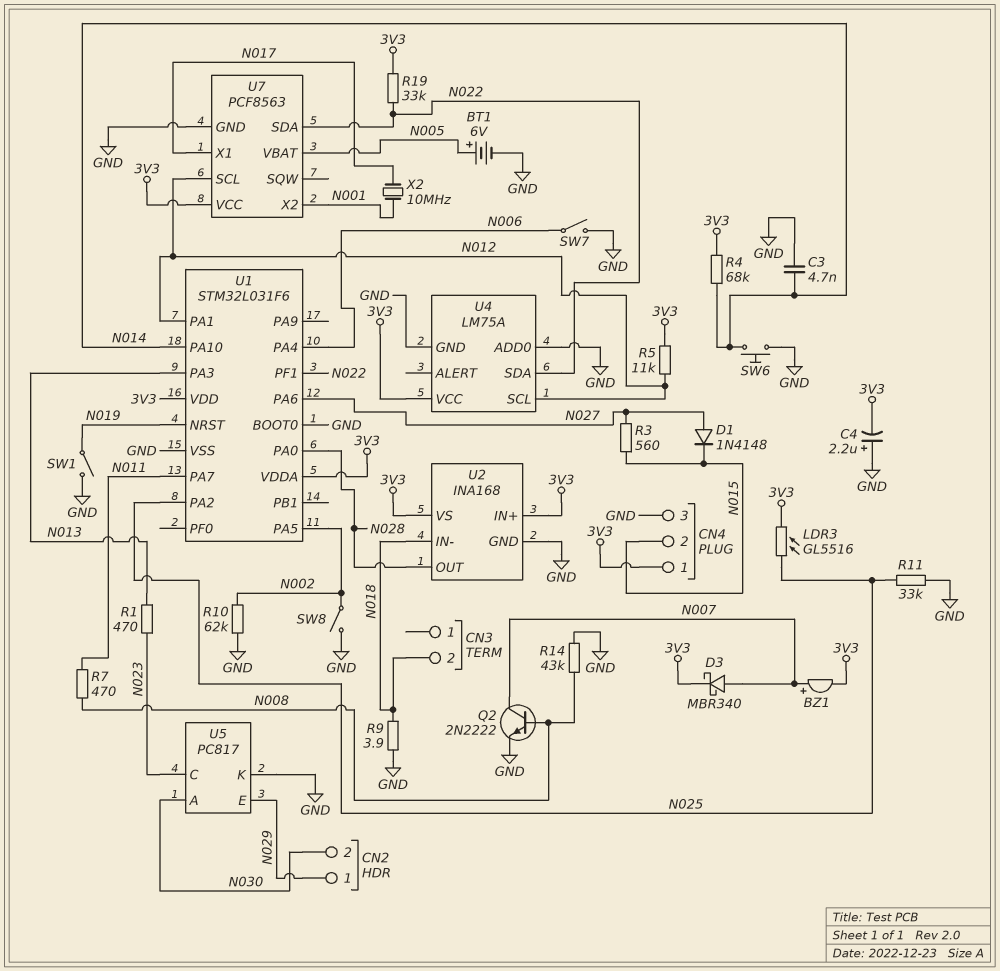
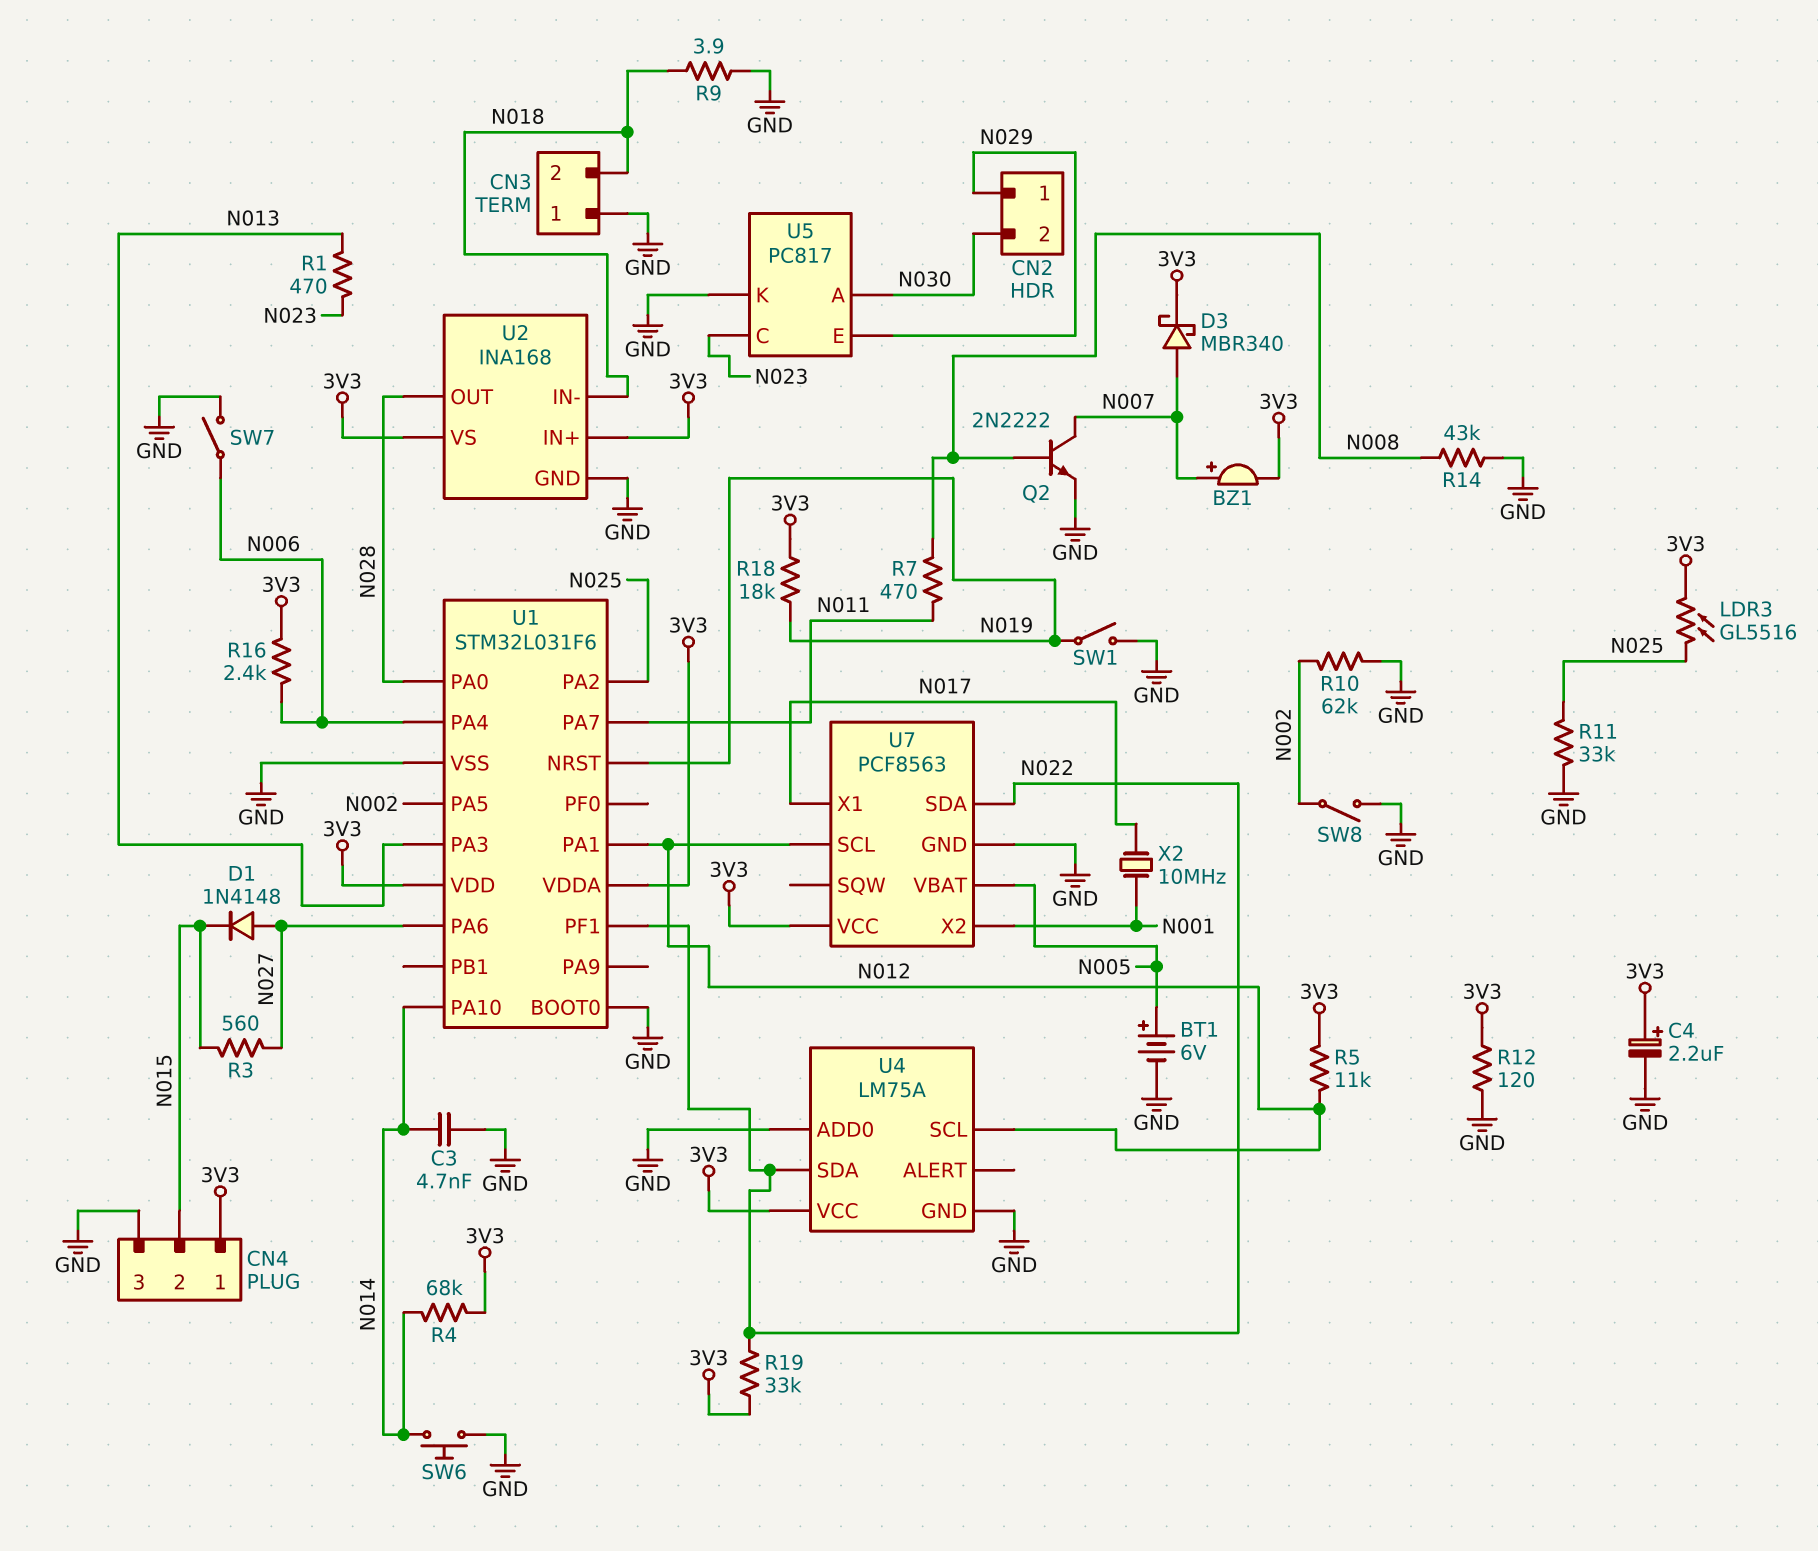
C4: 2.2uF (plus GND, minus 3V3) -> 2.2uF (plus 3V3, minus GND)
CN3 pin 1: none -> GND
R12: none -> 120 (3V3, GND)
R16: none -> 2.4k (3V3, N006)
R18: none -> 18k (3V3, N019)

